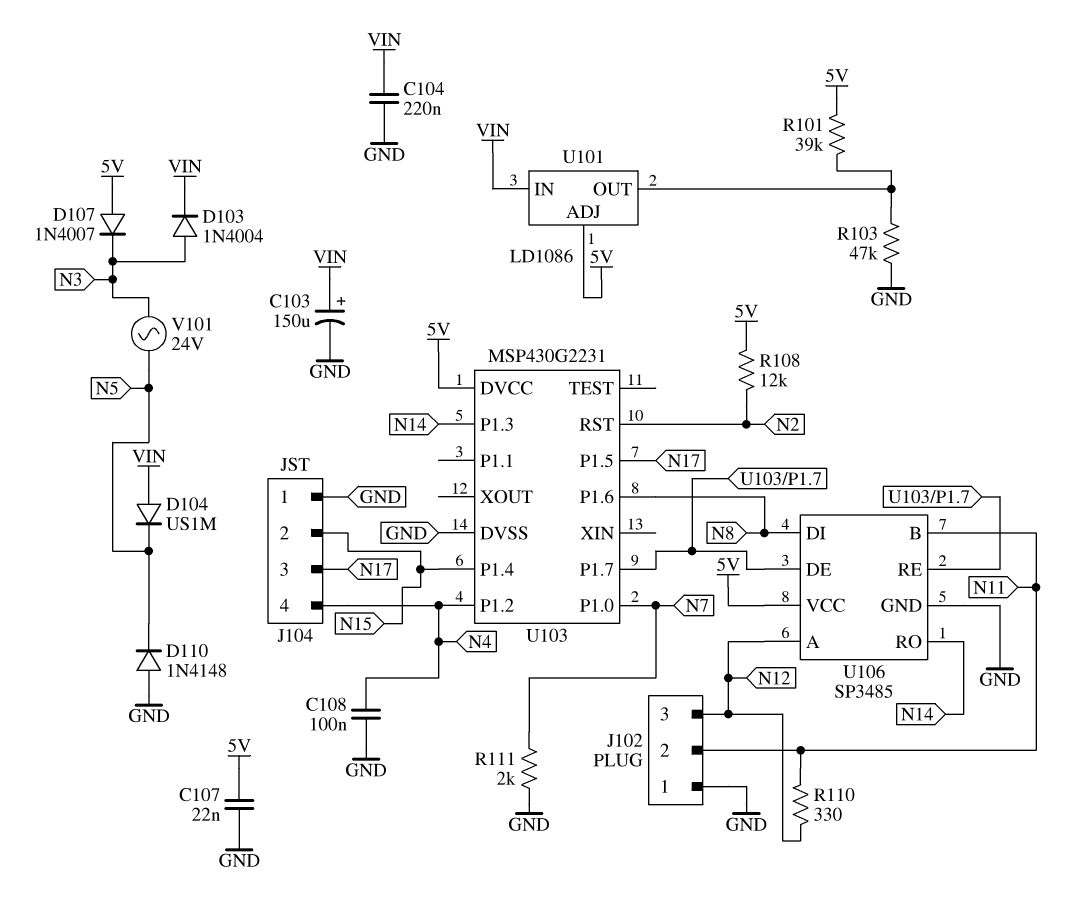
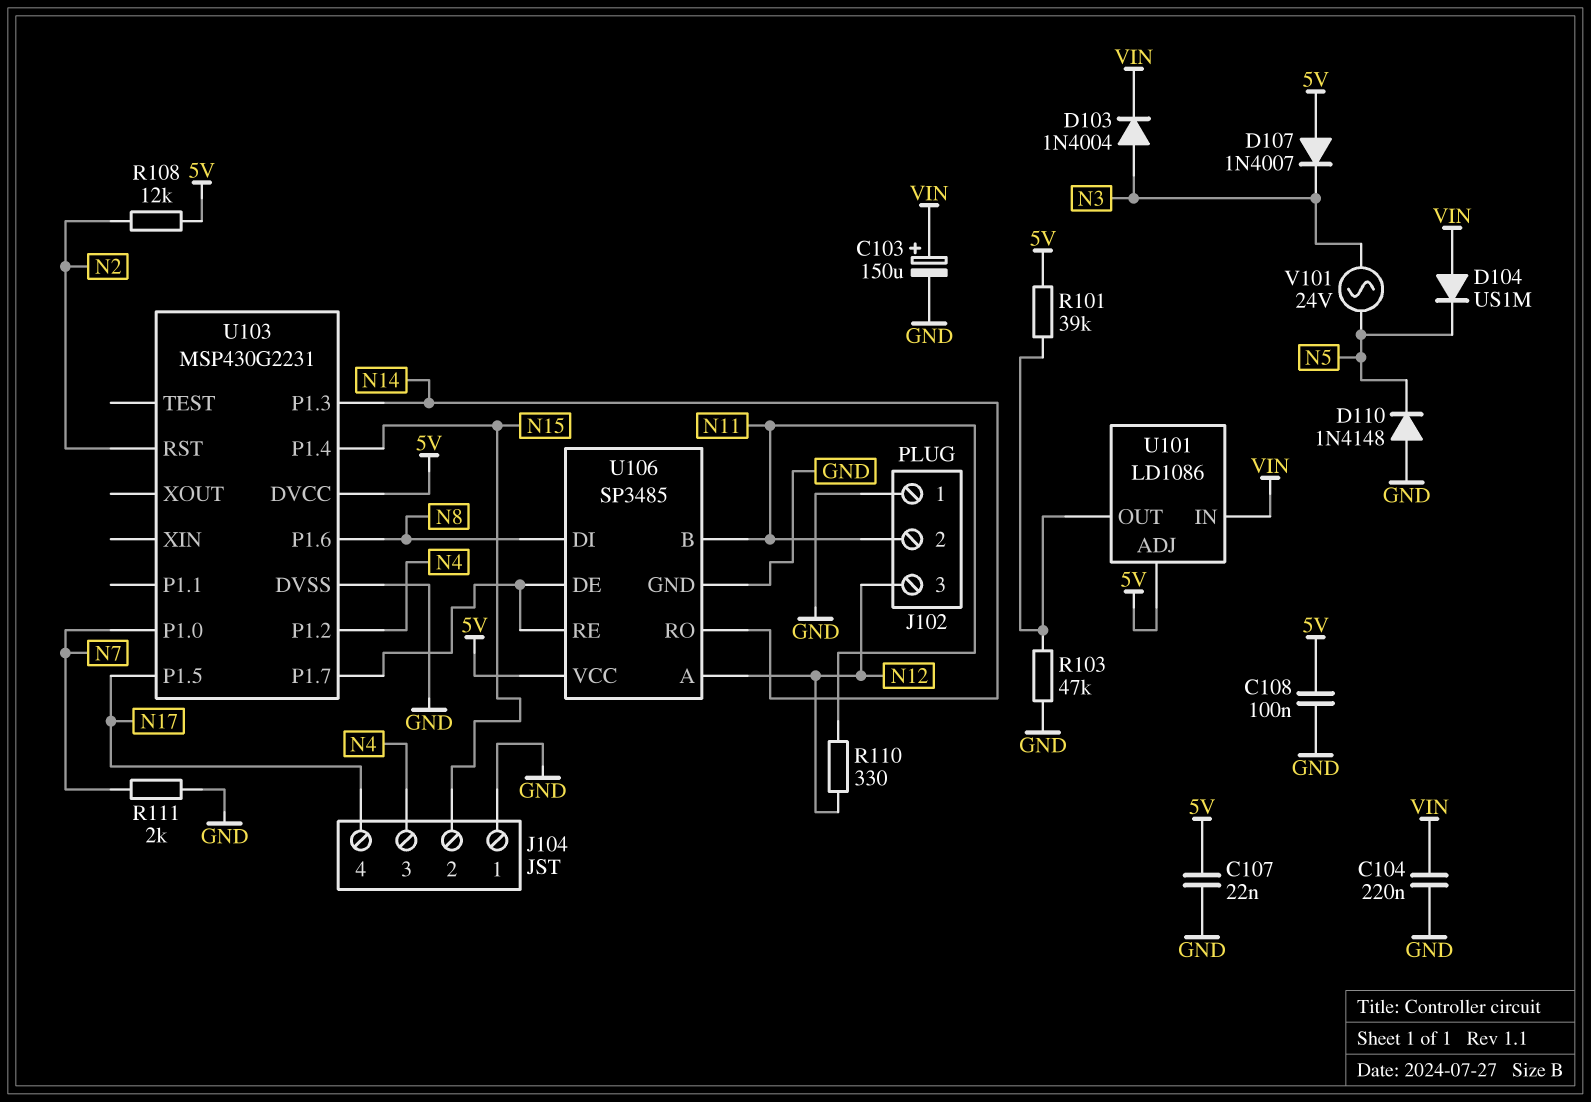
C108: 100nF (GND, N4) -> 100nF (5V, GND)
J104 pin 3: N17 -> N4
J104 pin 4: N4 -> N17

